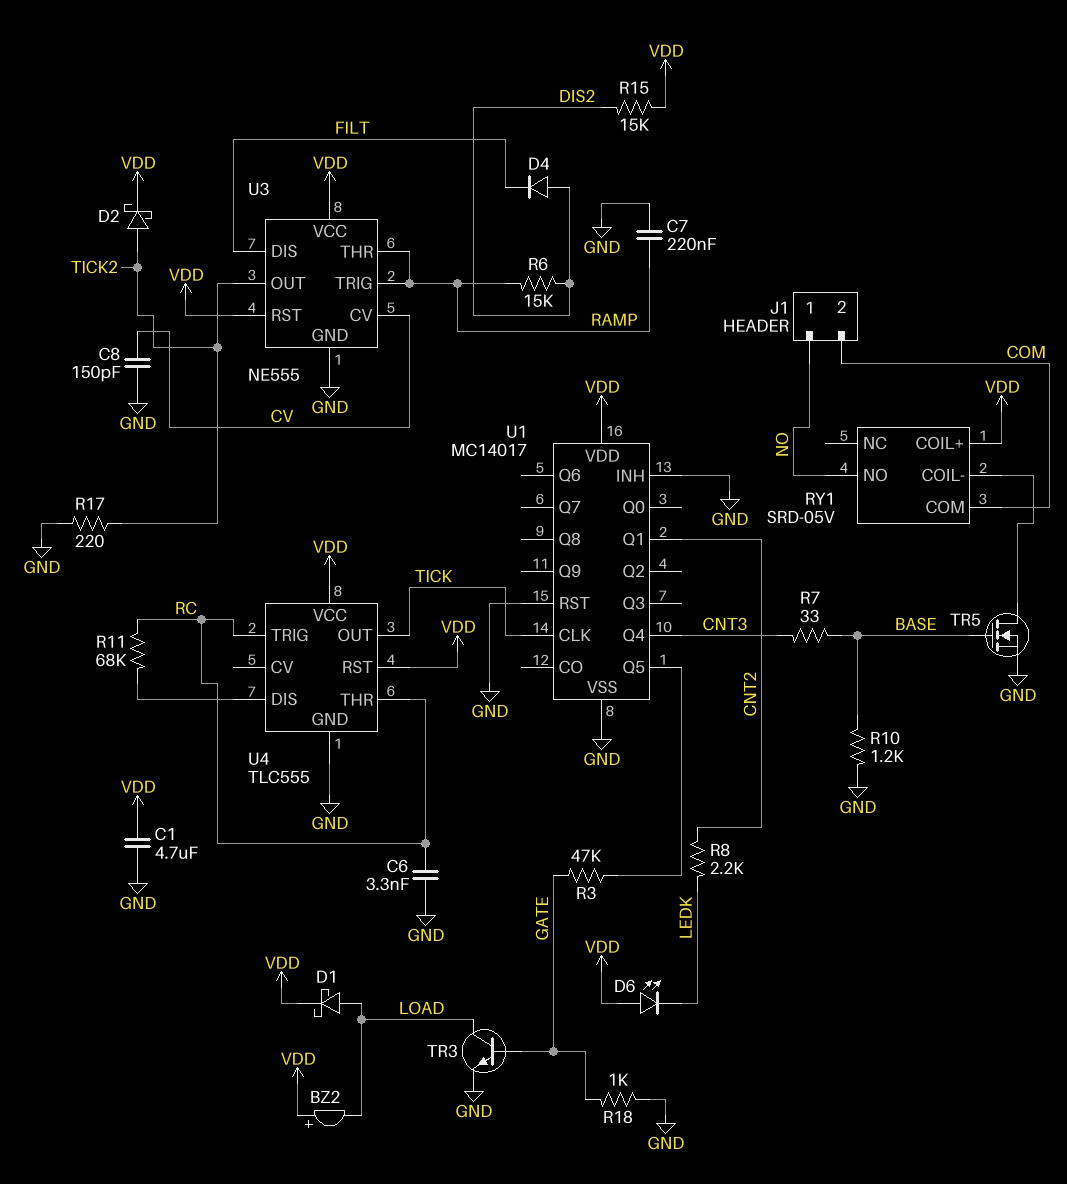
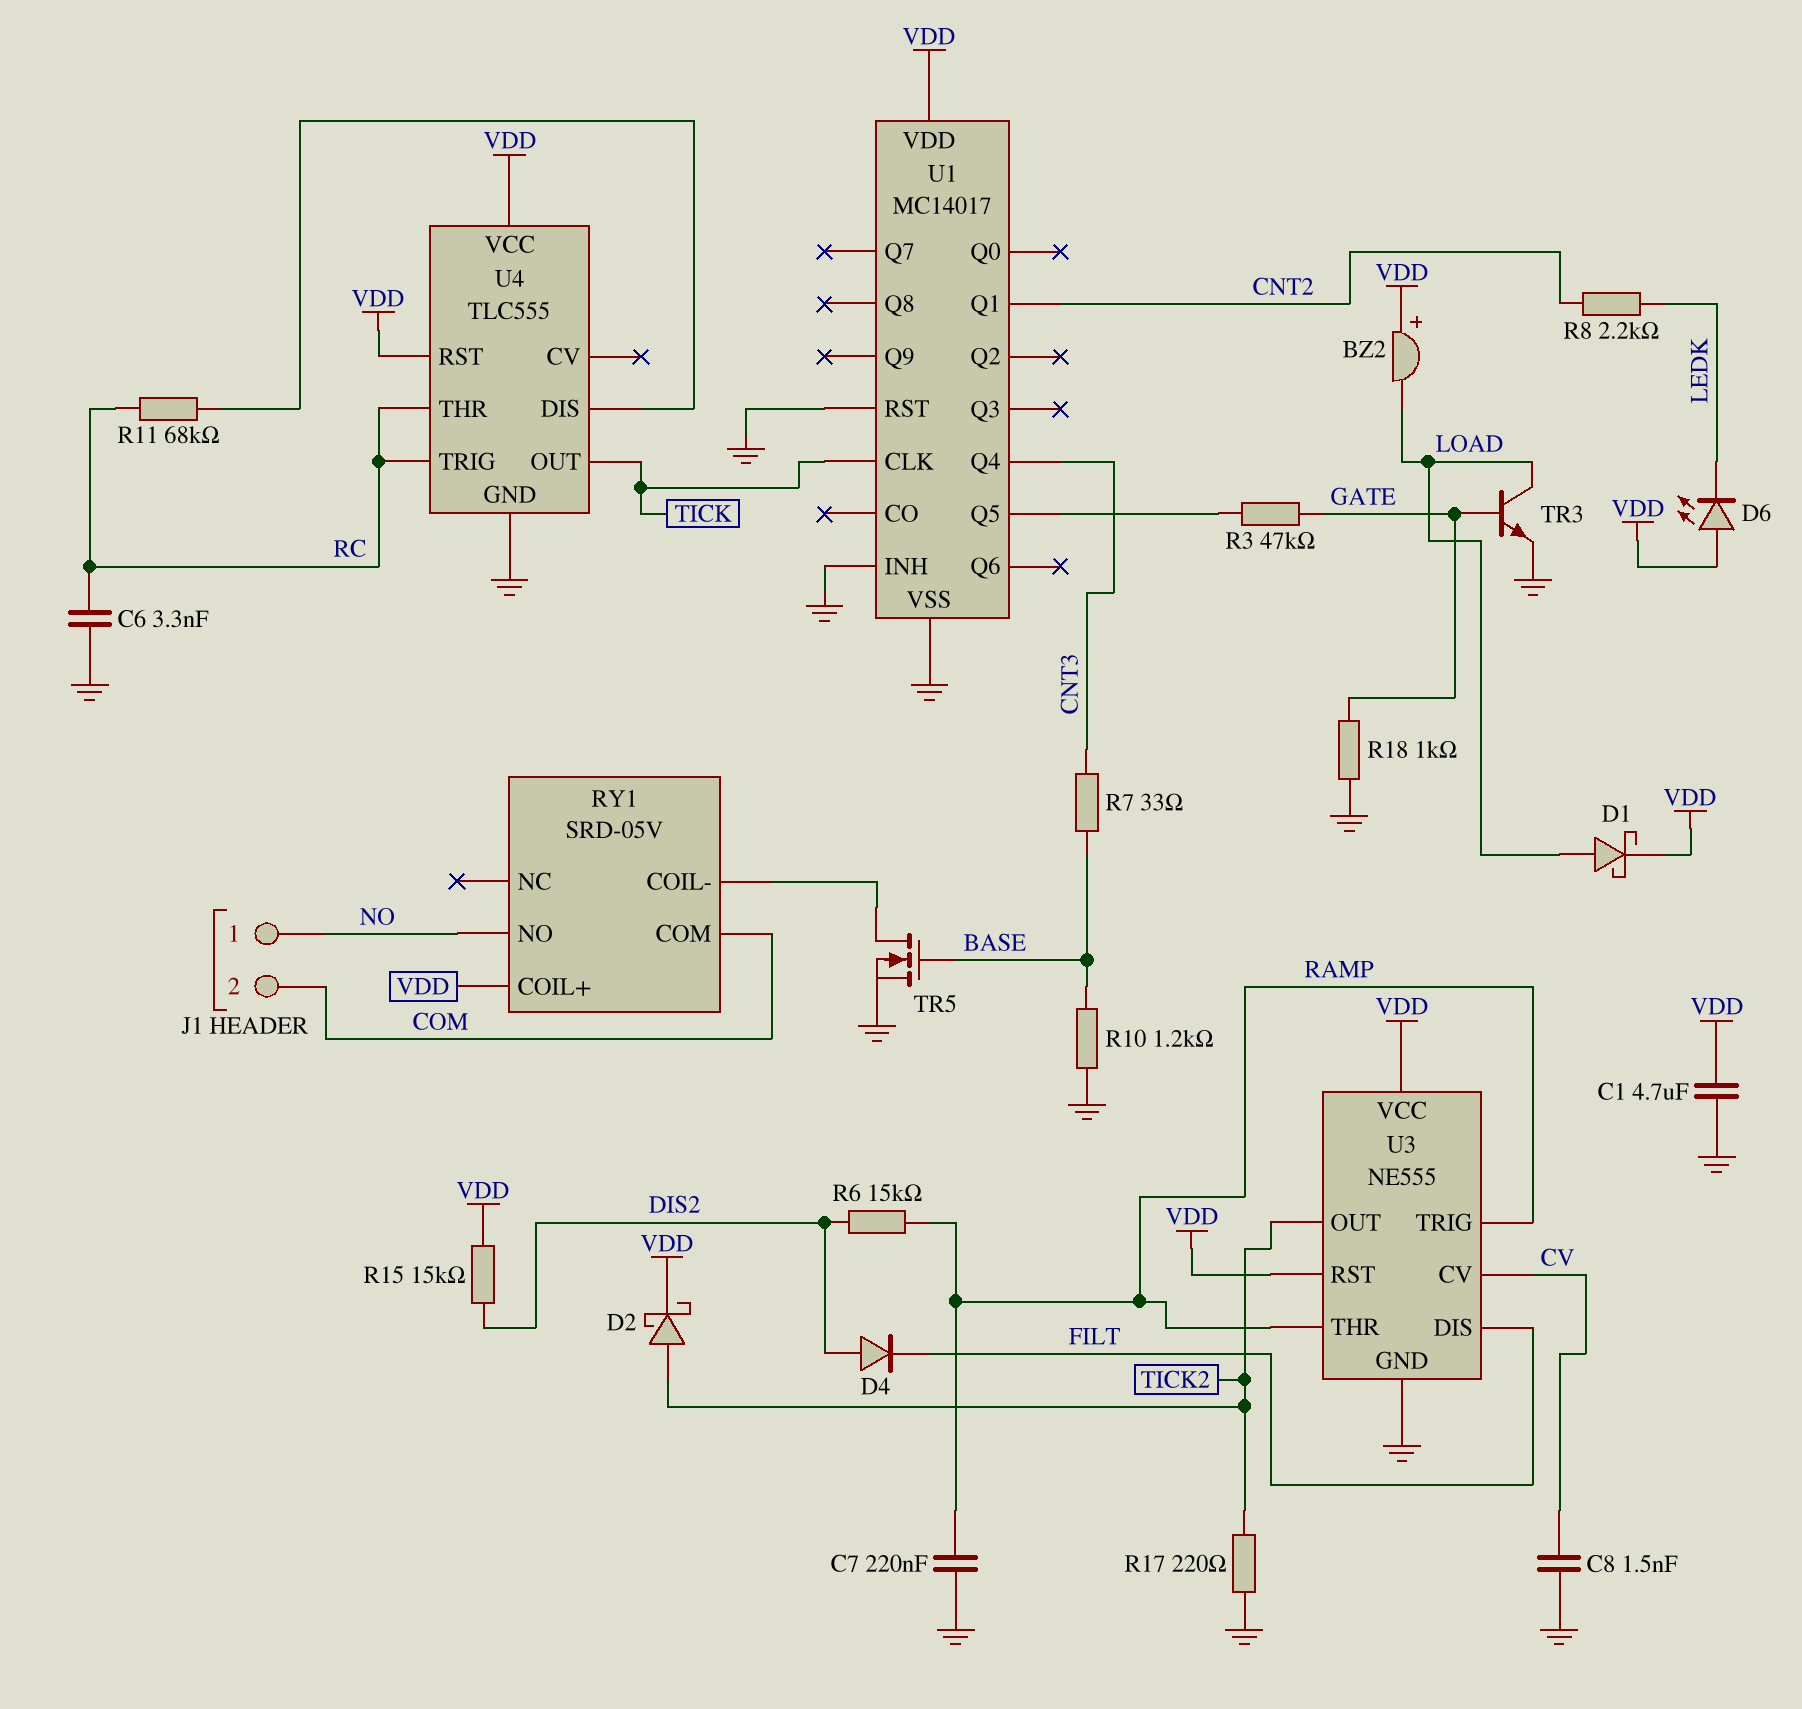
C8: 150pF (CV, GND) -> 1.5nF (CV, GND)

